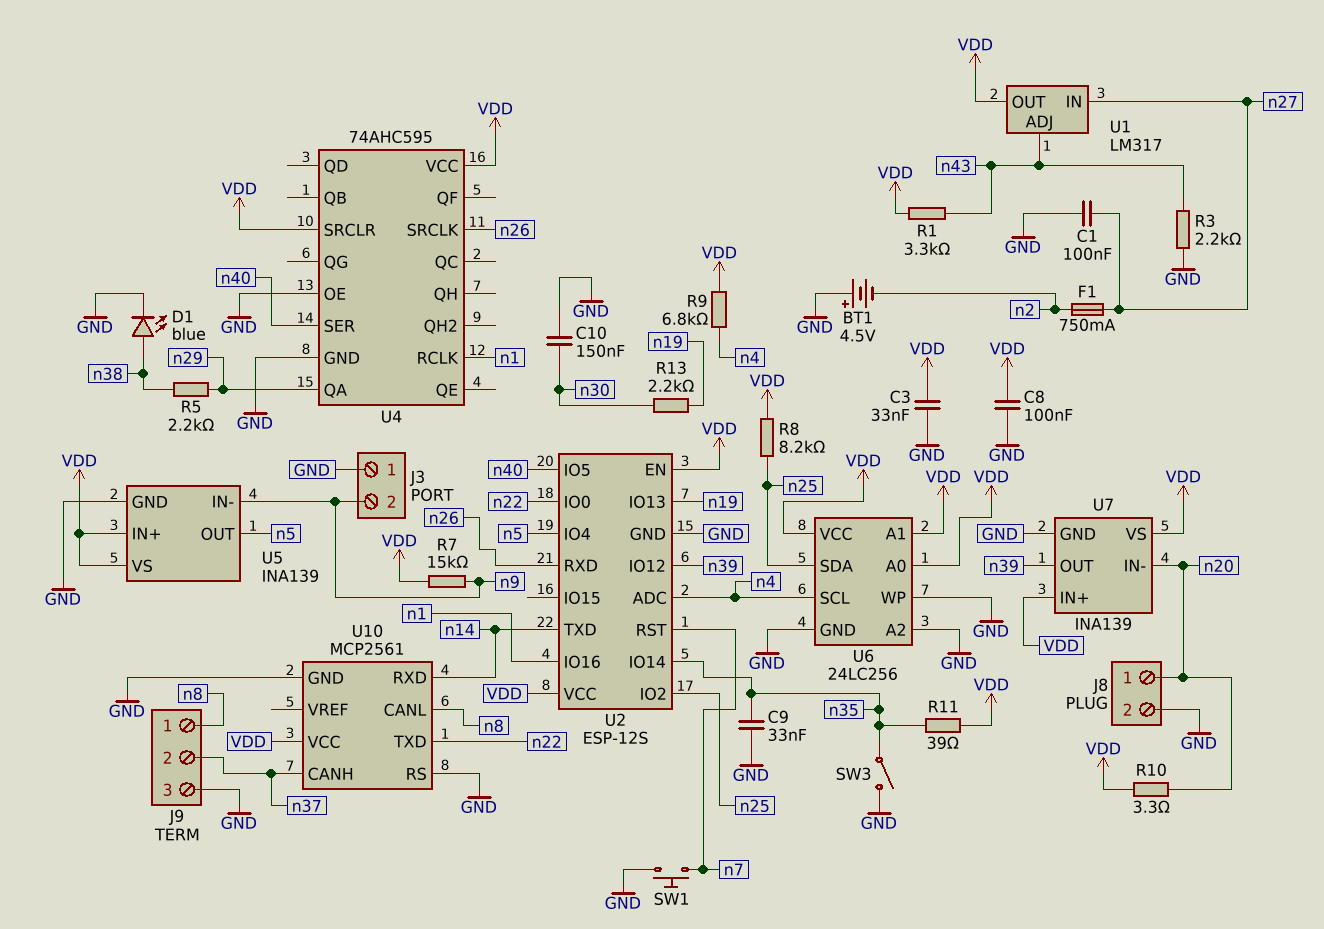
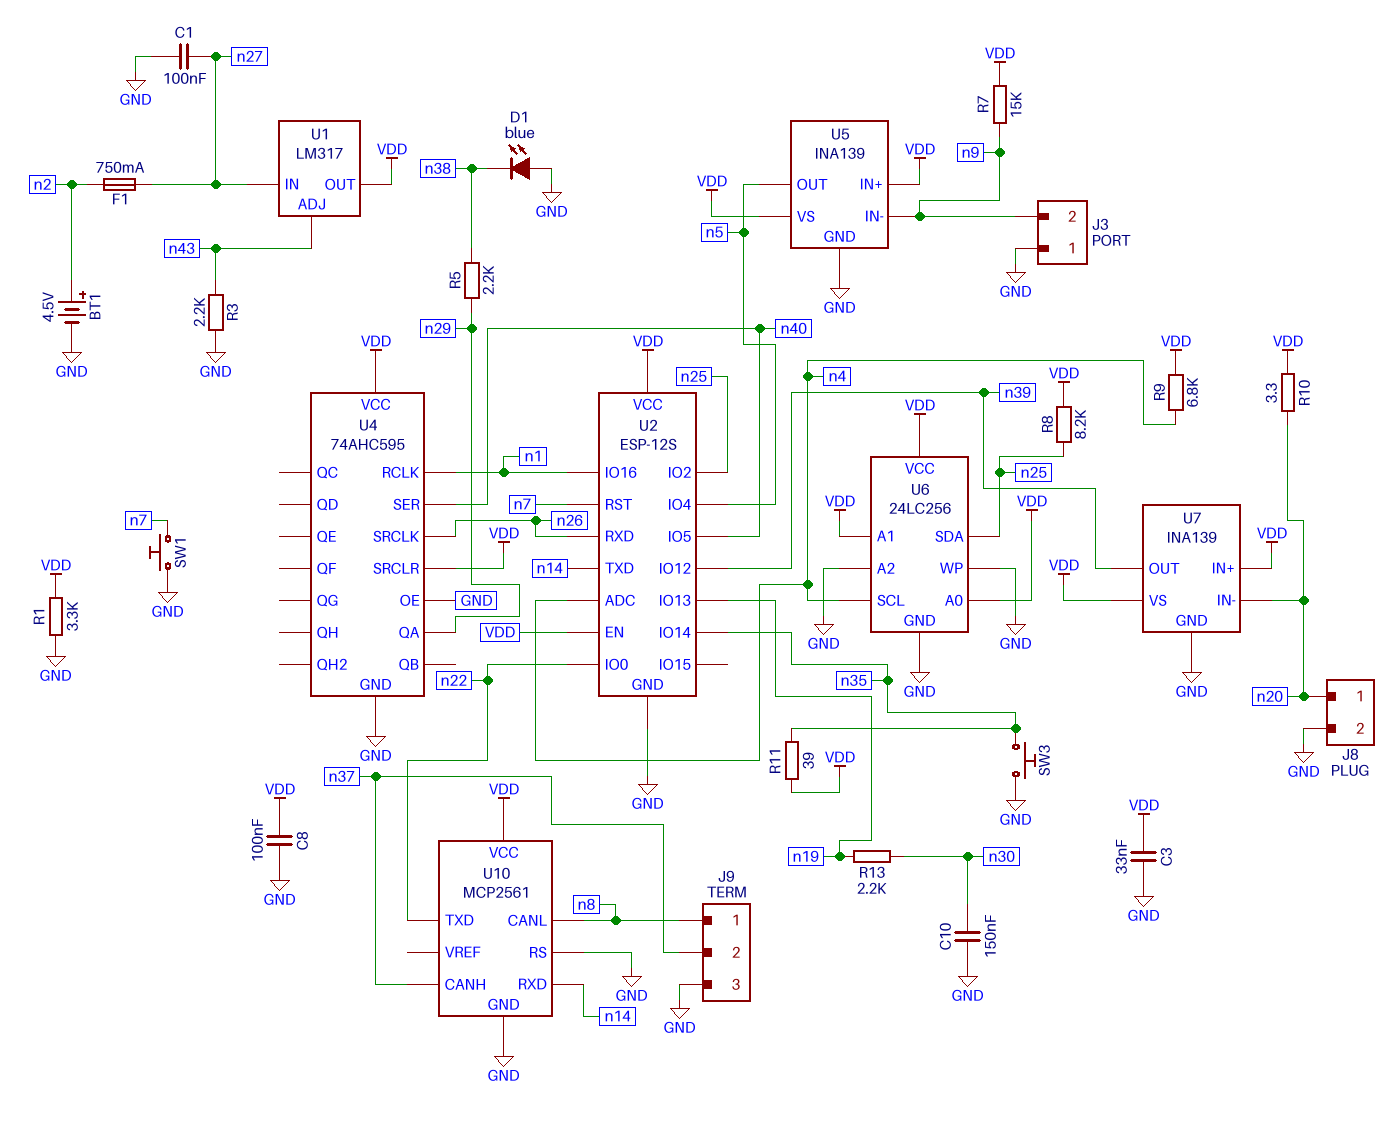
BT1: 4.5V (plus GND, minus n2) -> 4.5V (plus n2, minus GND)
C9: 33nF (GND, n35) -> none
D1: LED blue (A n38, K GND) -> LED blue (A GND, K n38)
R1: 3.3k (VDD, n43) -> 3.3k (GND, VDD)
SW3: switch (GND, n35) -> button (GND, n35)

